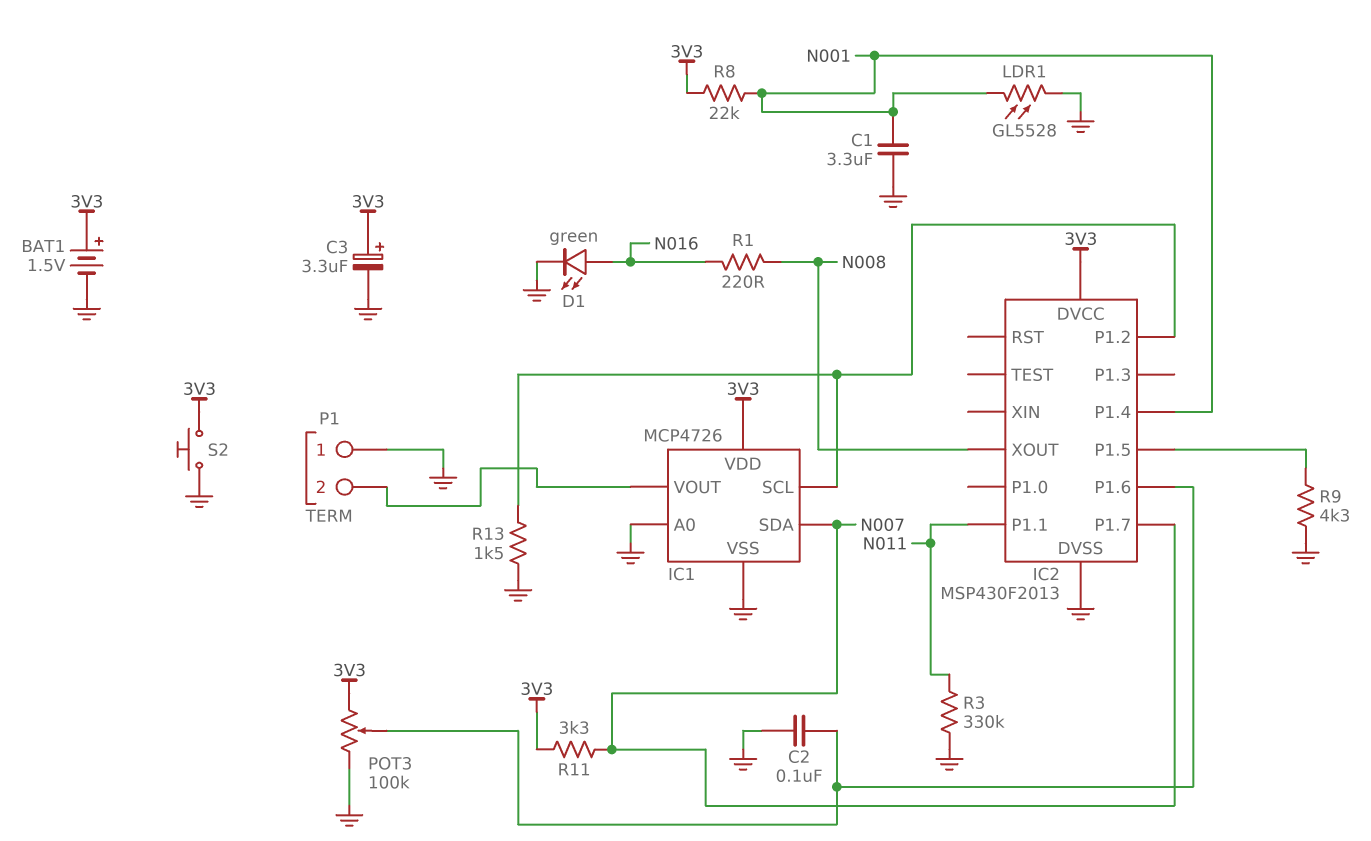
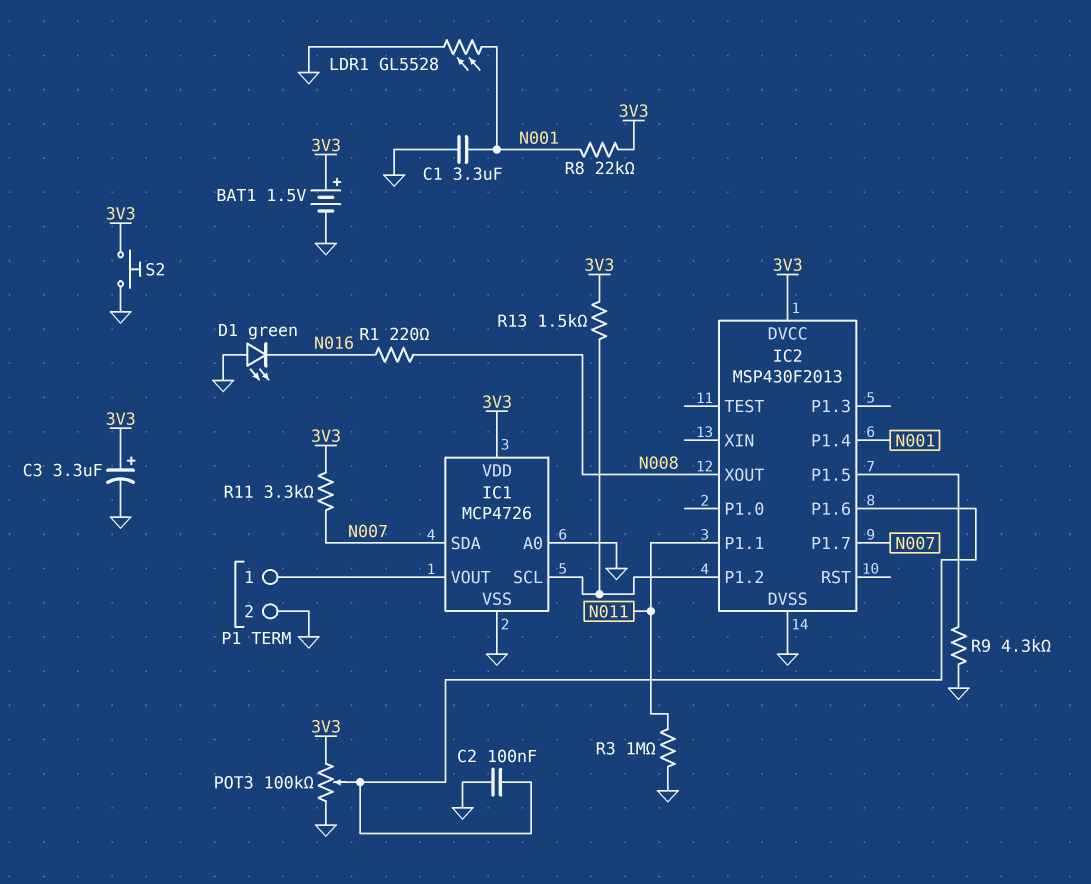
D1: LED green (A N016, K GND) -> LED green (A GND, K N016)
P1 pin 1: GND -> IC1/VOUT
P1 pin 2: IC1/VOUT -> GND
R3: 330k (GND, N011) -> 1M (GND, N011)
R13: 1.5k (GND, IC1/SCL) -> 1.5k (3V3, IC1/SCL)

